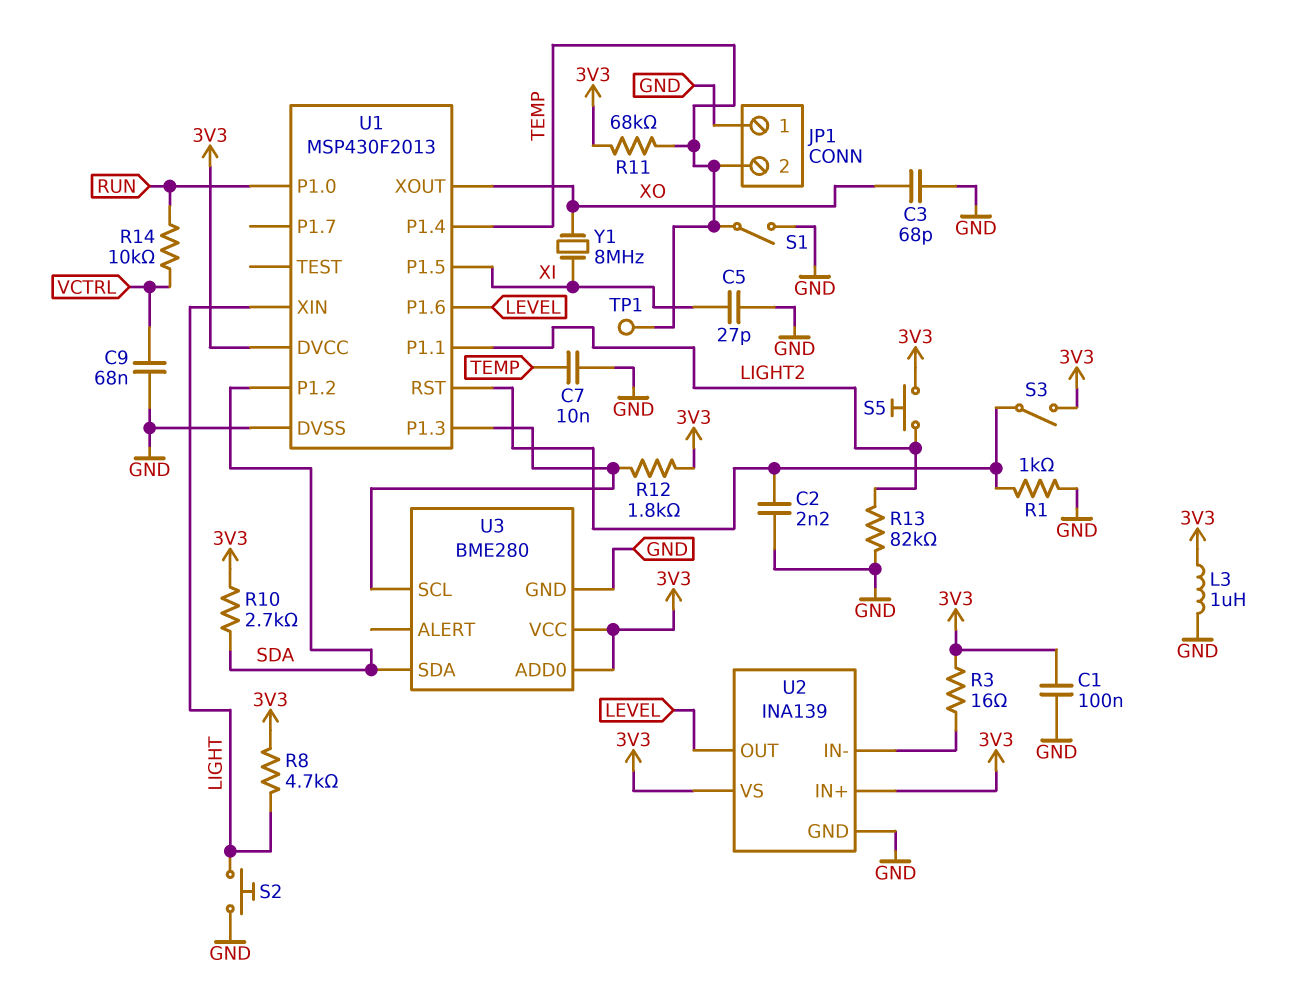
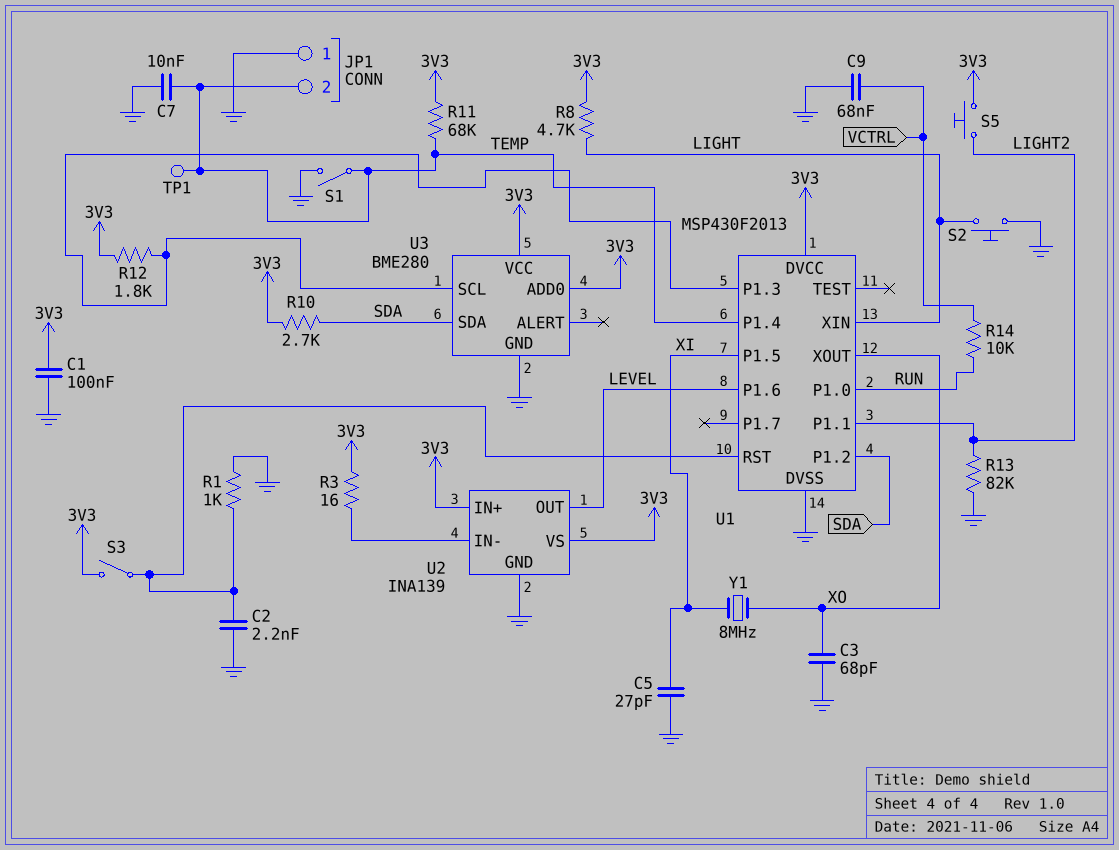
L3: 1uH (3V3, GND) -> none

